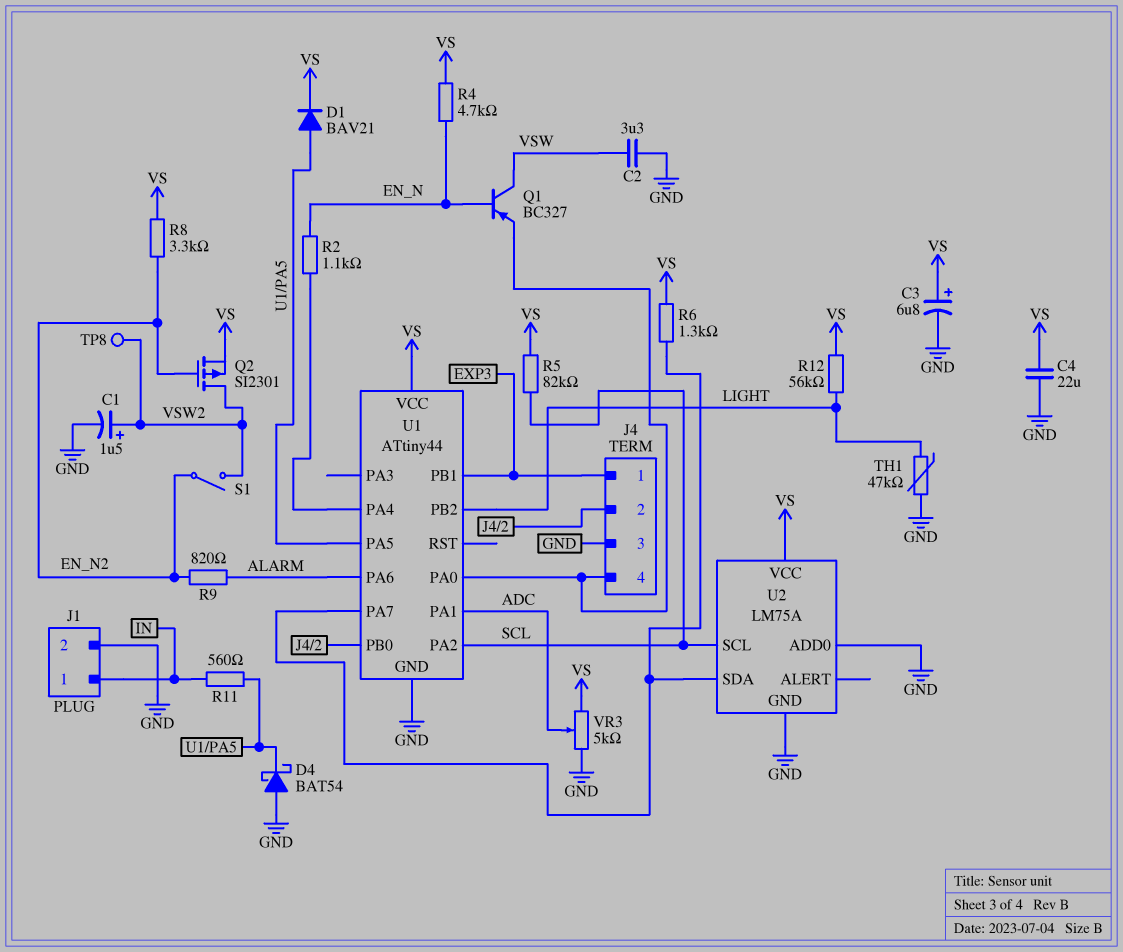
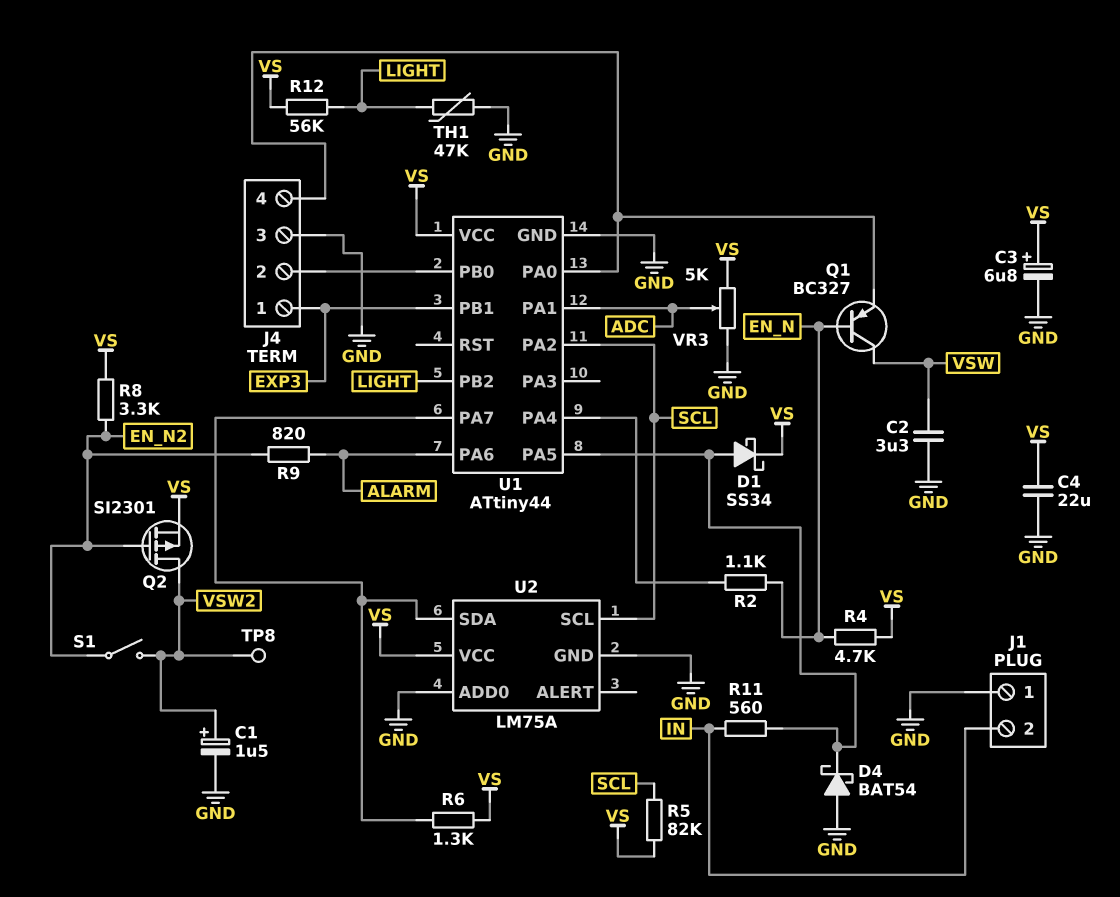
D1: diode BAV21 (A U1/PA5, K VS) -> schottky SS34 (A U1/PA5, K VS)
J1 pin 1: IN -> GND
J1 pin 2: GND -> IN

